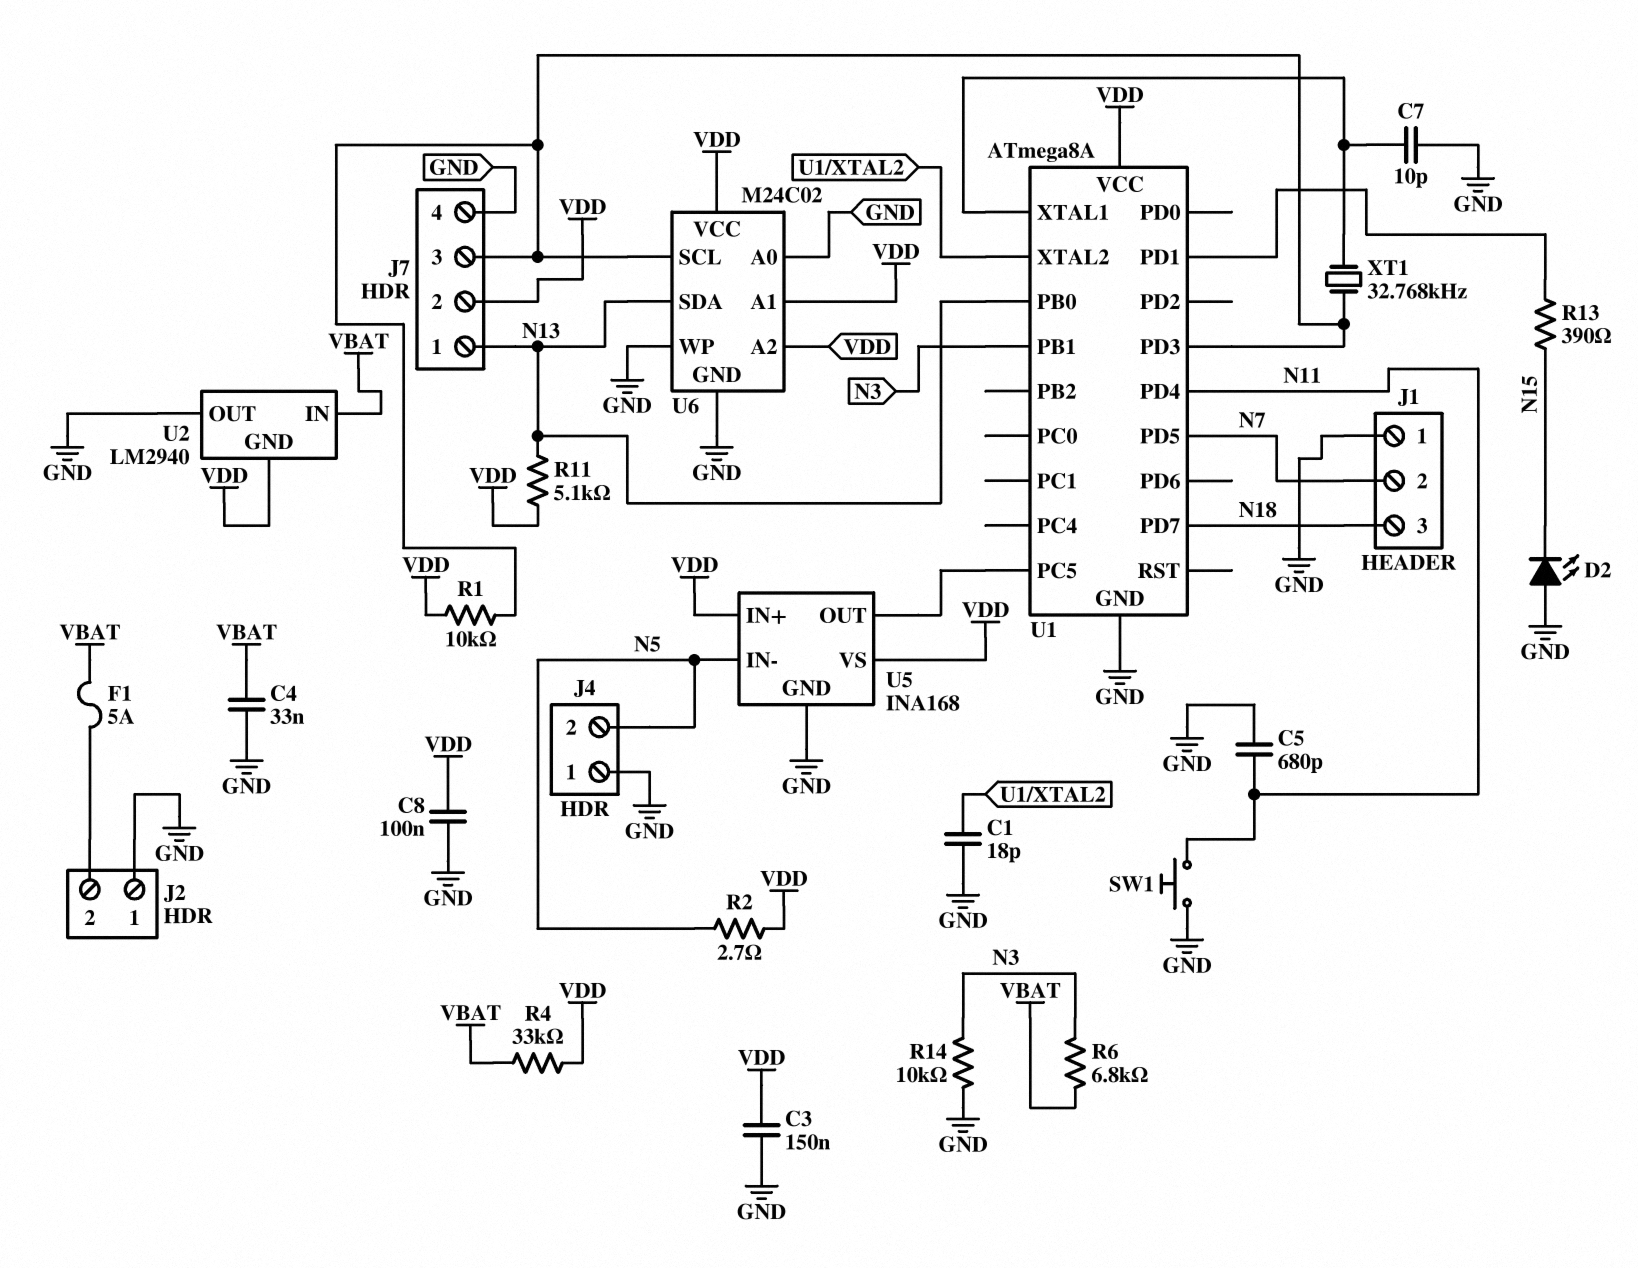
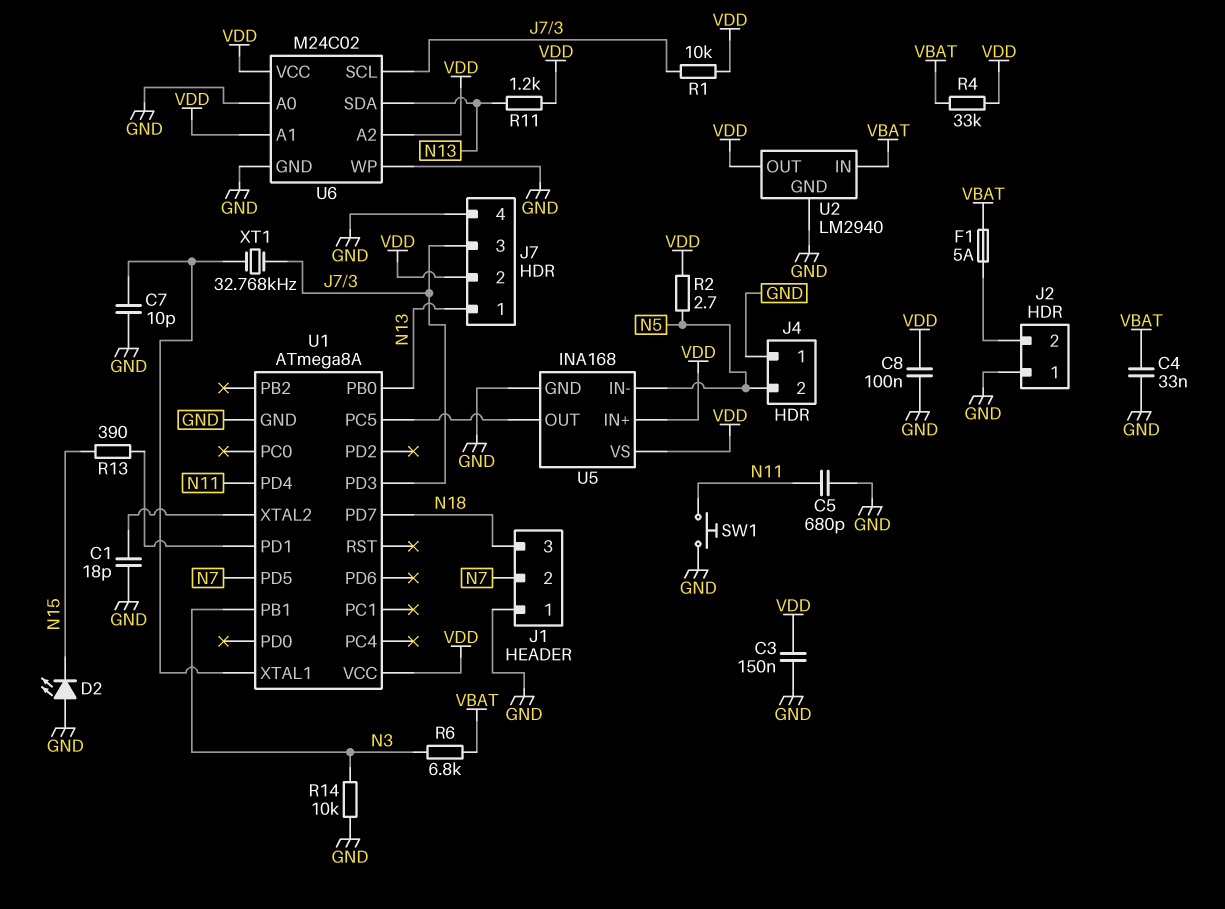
R11: 5.1k (N13, VDD) -> 1.2k (N13, VDD)
U2 pin GND: VDD -> GND
U2 pin OUT: GND -> VDD

